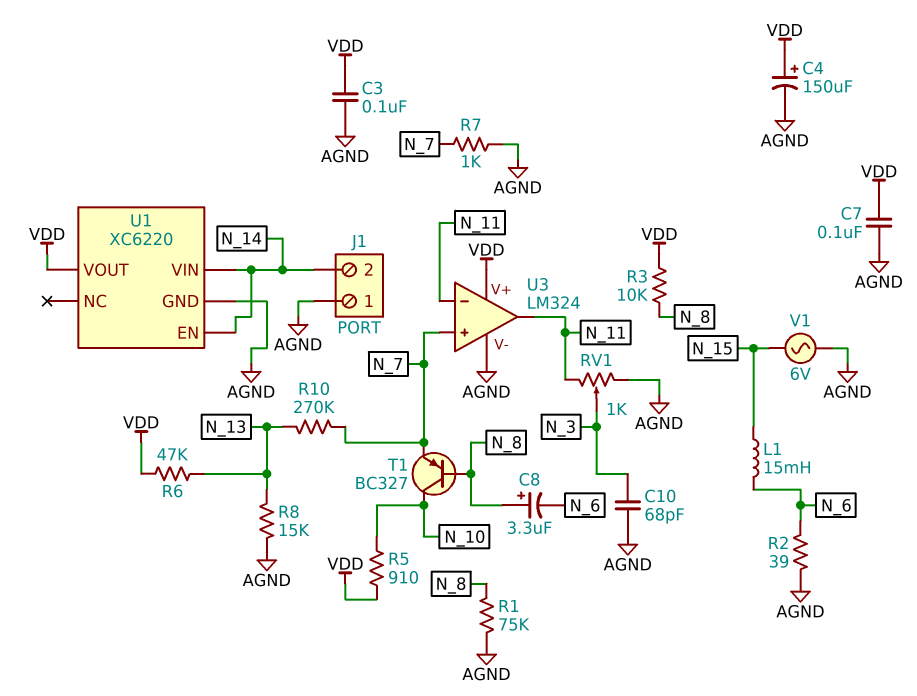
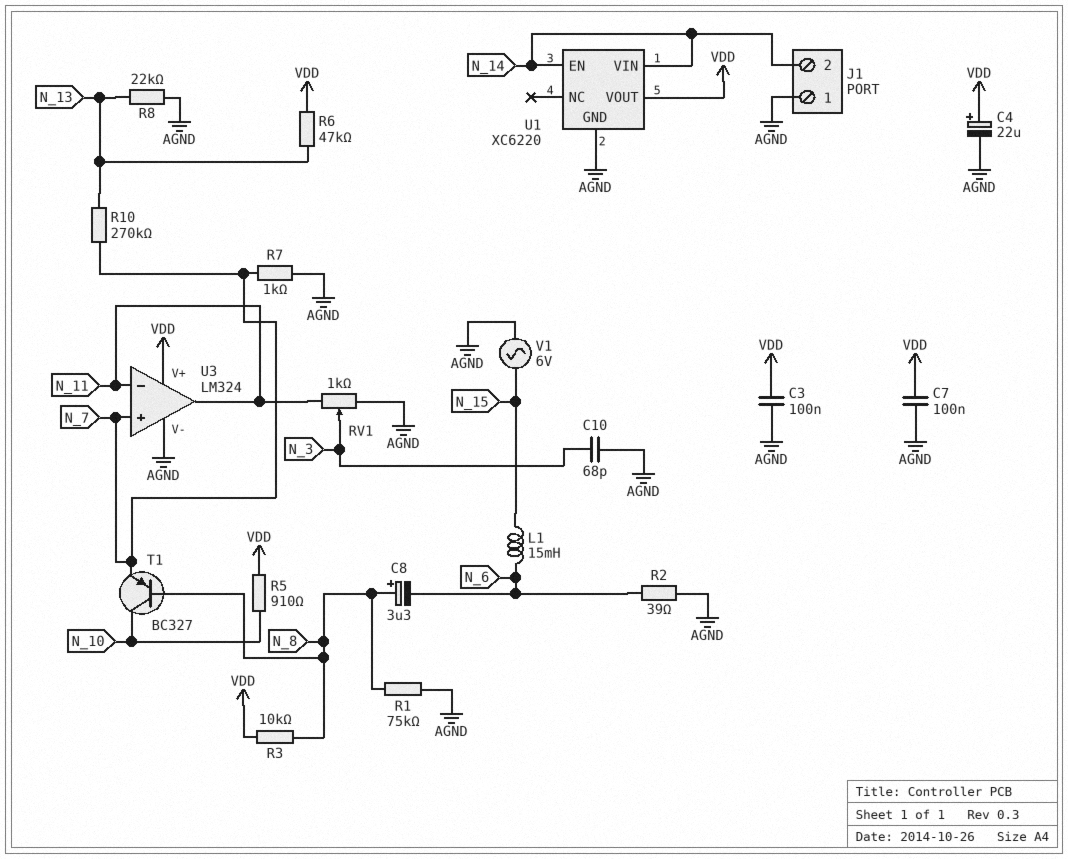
C4: 150uF (plus VDD, minus AGND) -> 22uF (plus VDD, minus AGND)
R8: 15k (AGND, N_13) -> 22k (AGND, N_13)

